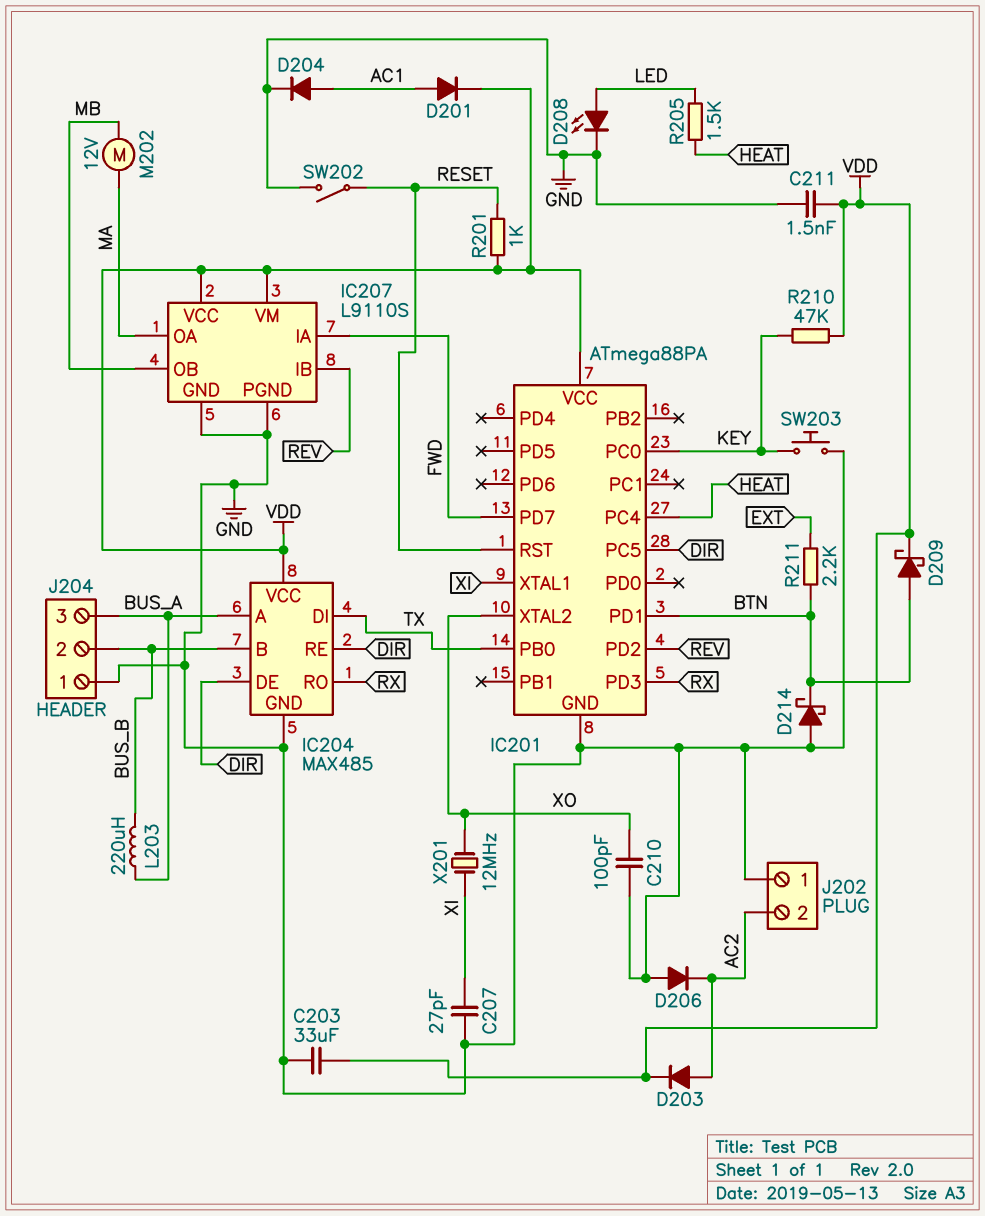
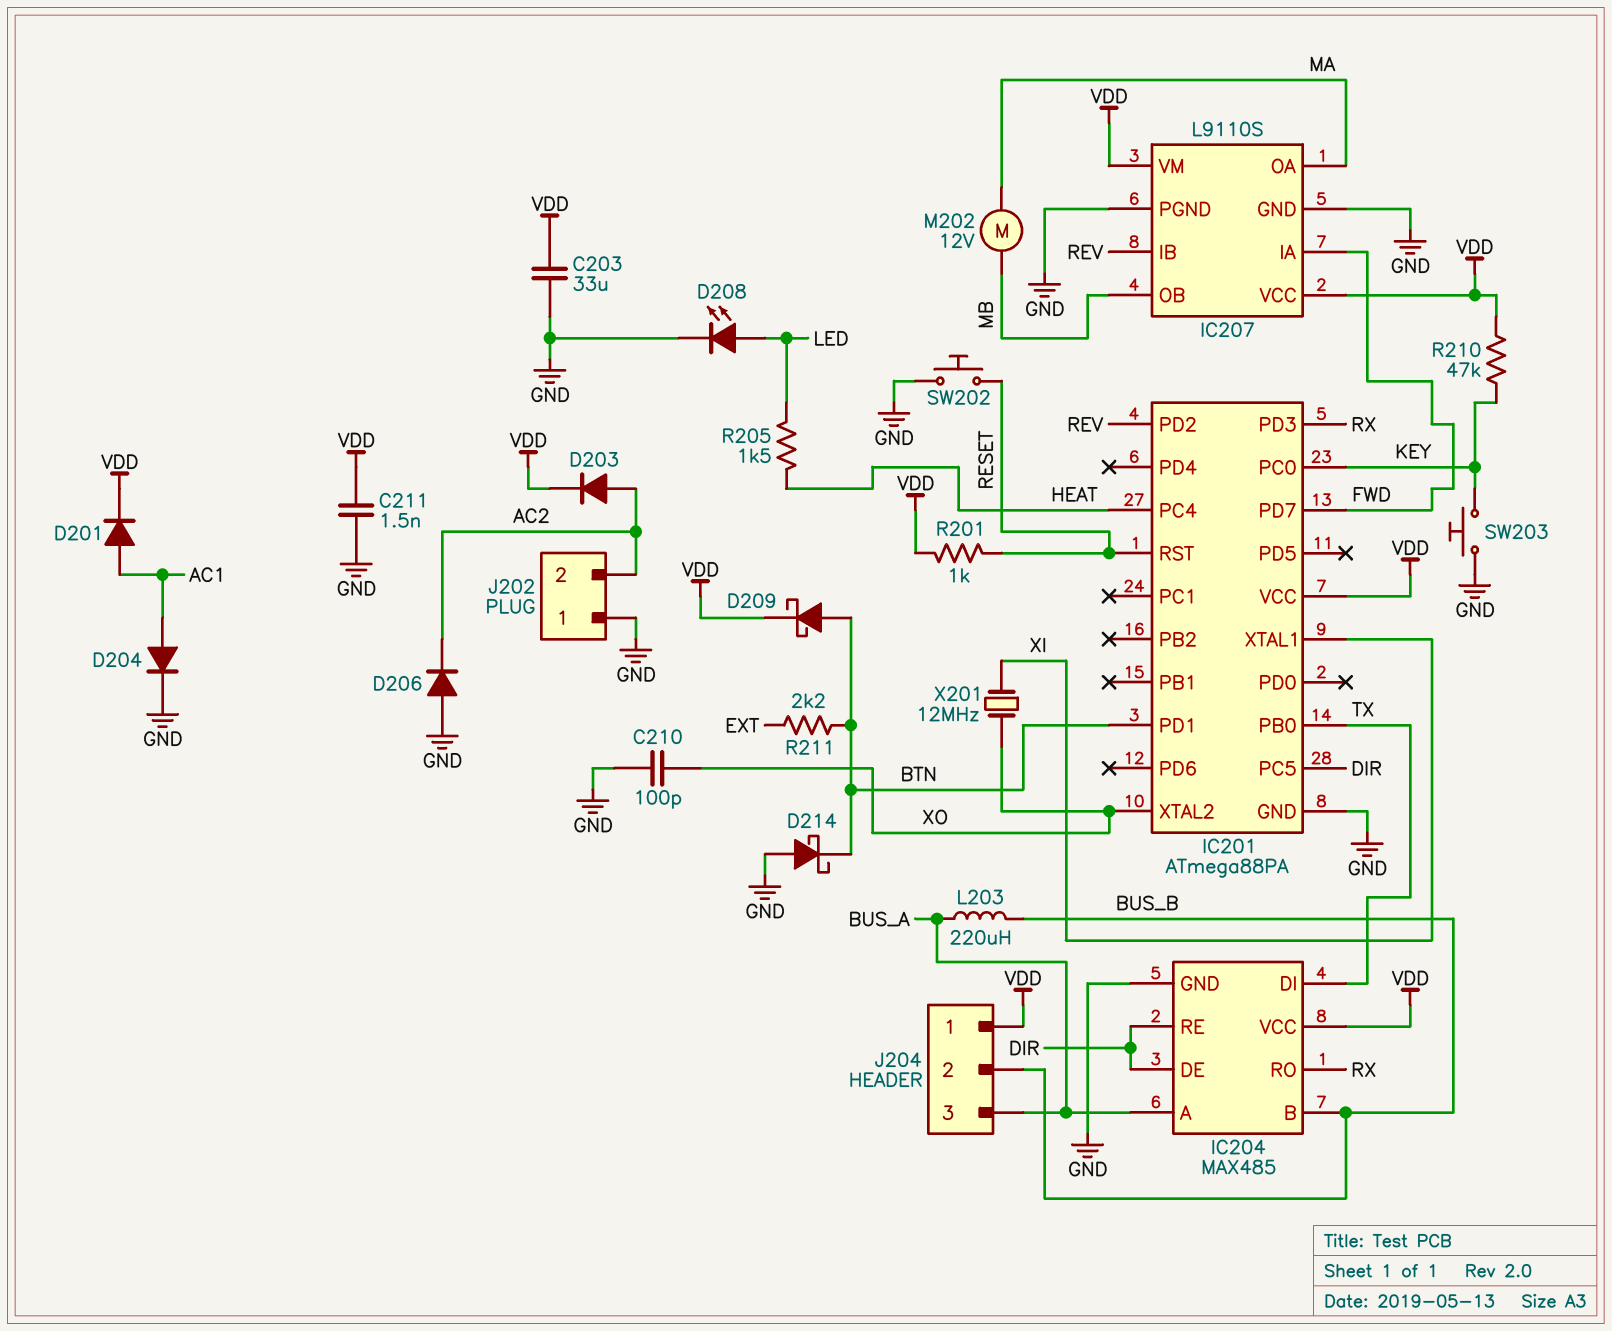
C207: 27pF (GND, XI) -> none
J204 pin 1: GND -> VDD
SW202: switch (GND, RESET) -> button (GND, RESET)

